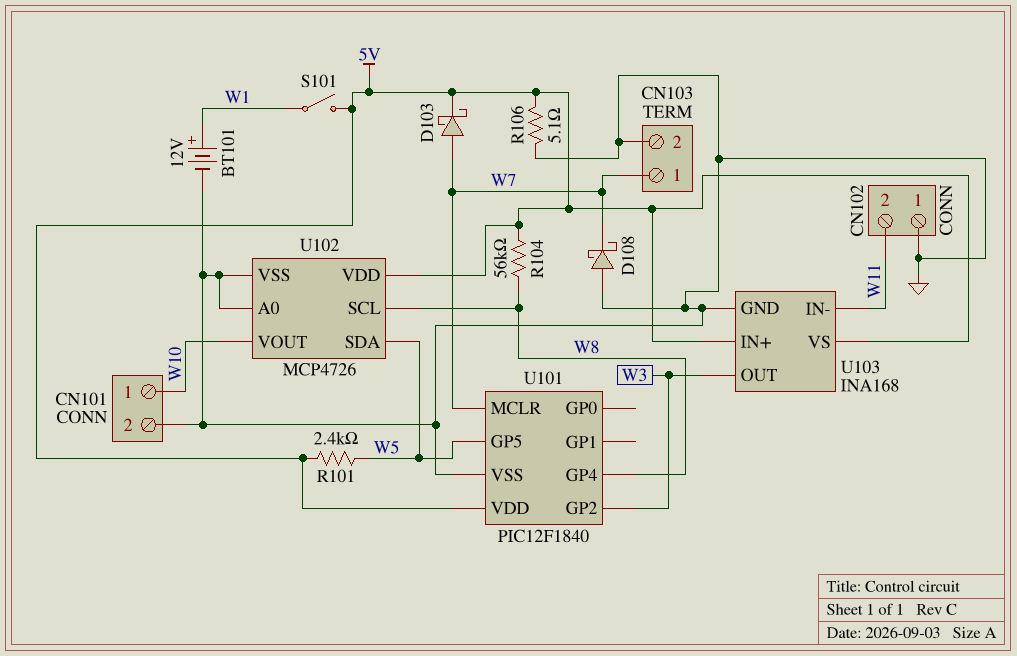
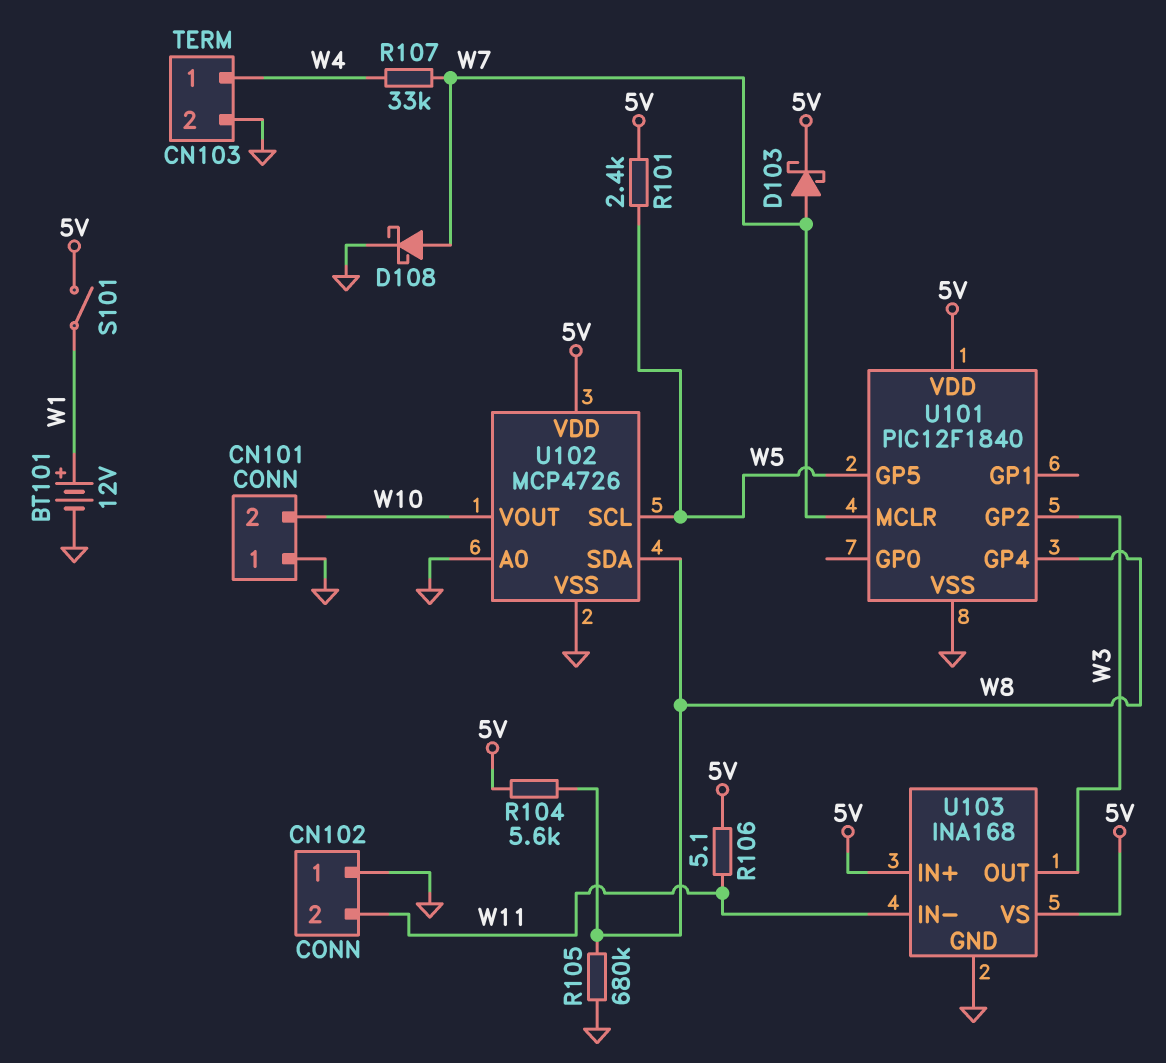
CN101 pin 1: W10 -> GND
CN101 pin 2: GND -> W10
CN103 pin 1: W7 -> W4
D108: schottky (A GND, K W7) -> schottky (A W7, K GND)
R104: 56k (5V, W8) -> 5.6k (5V, W8)
R105: none -> 680k (GND, W8)
R106: 5.1 (5V, GND) -> 5.1 (5V, W11)
R107: none -> 33k (W4, W7)
U102 pin SCL: W8 -> W5
U102 pin SDA: W5 -> W8

